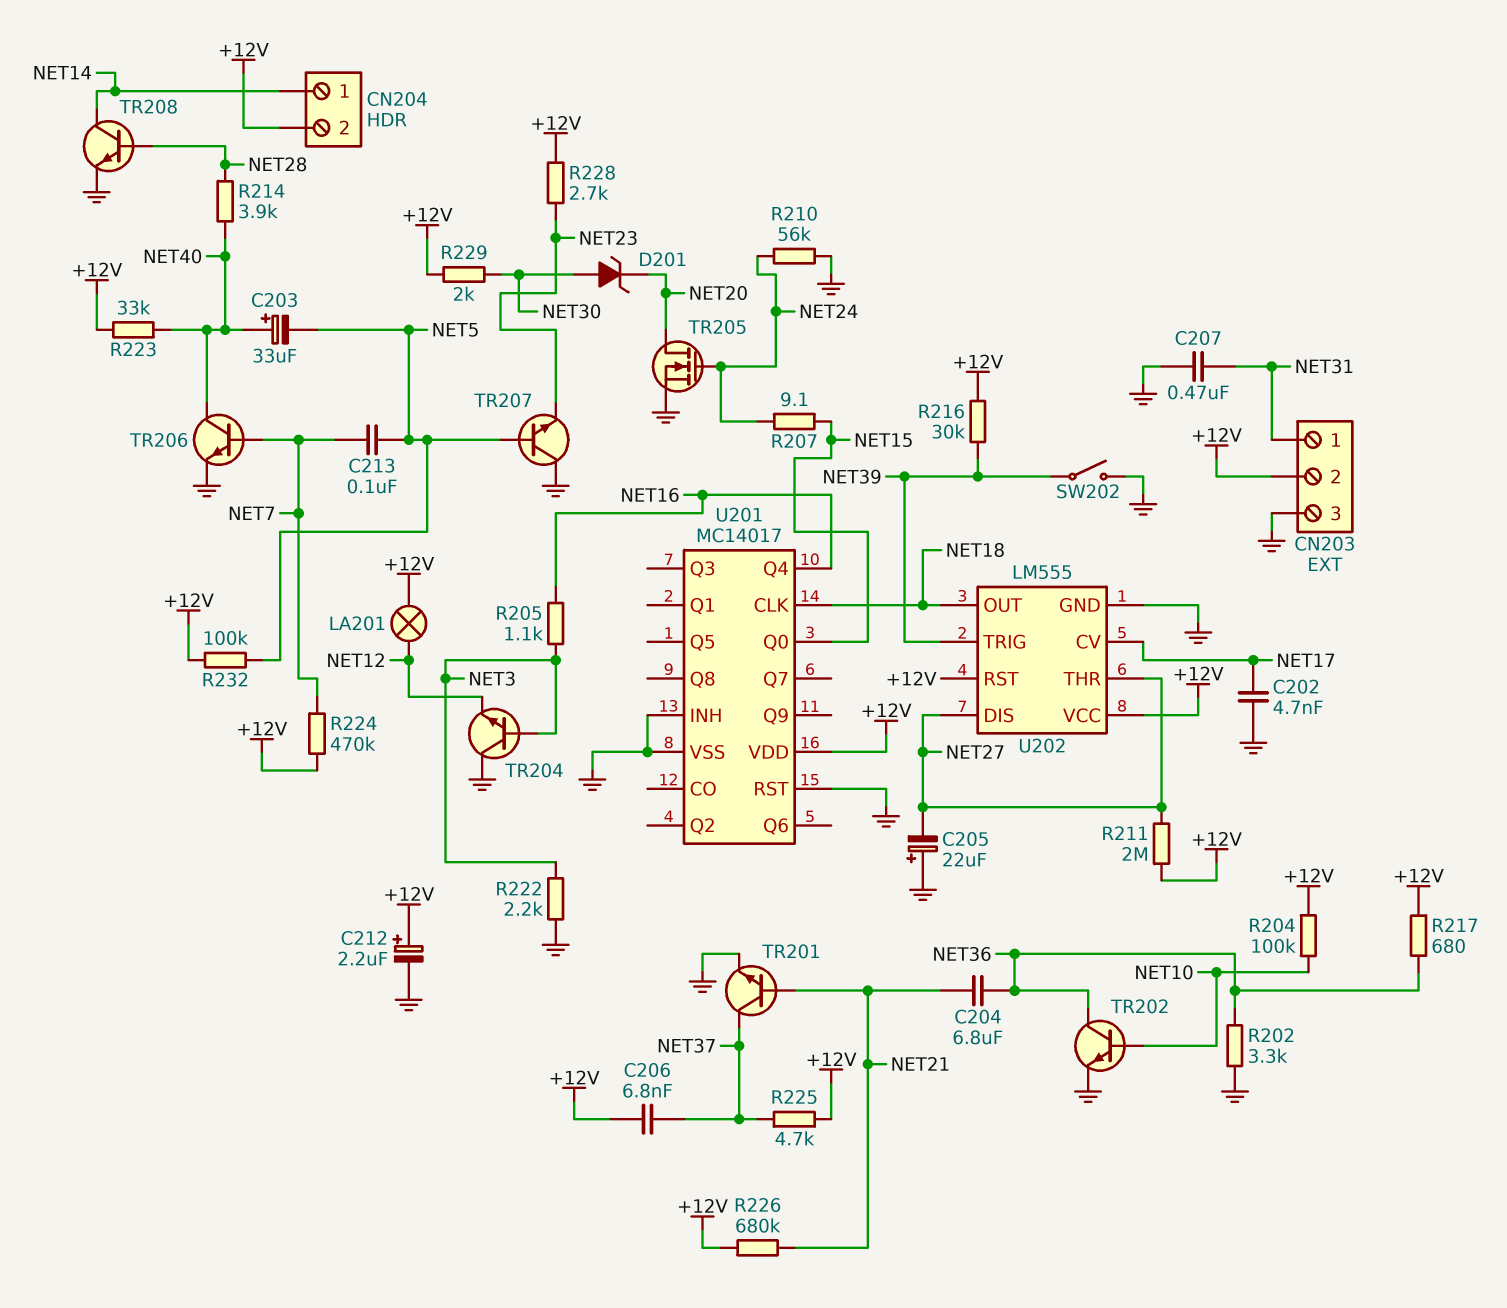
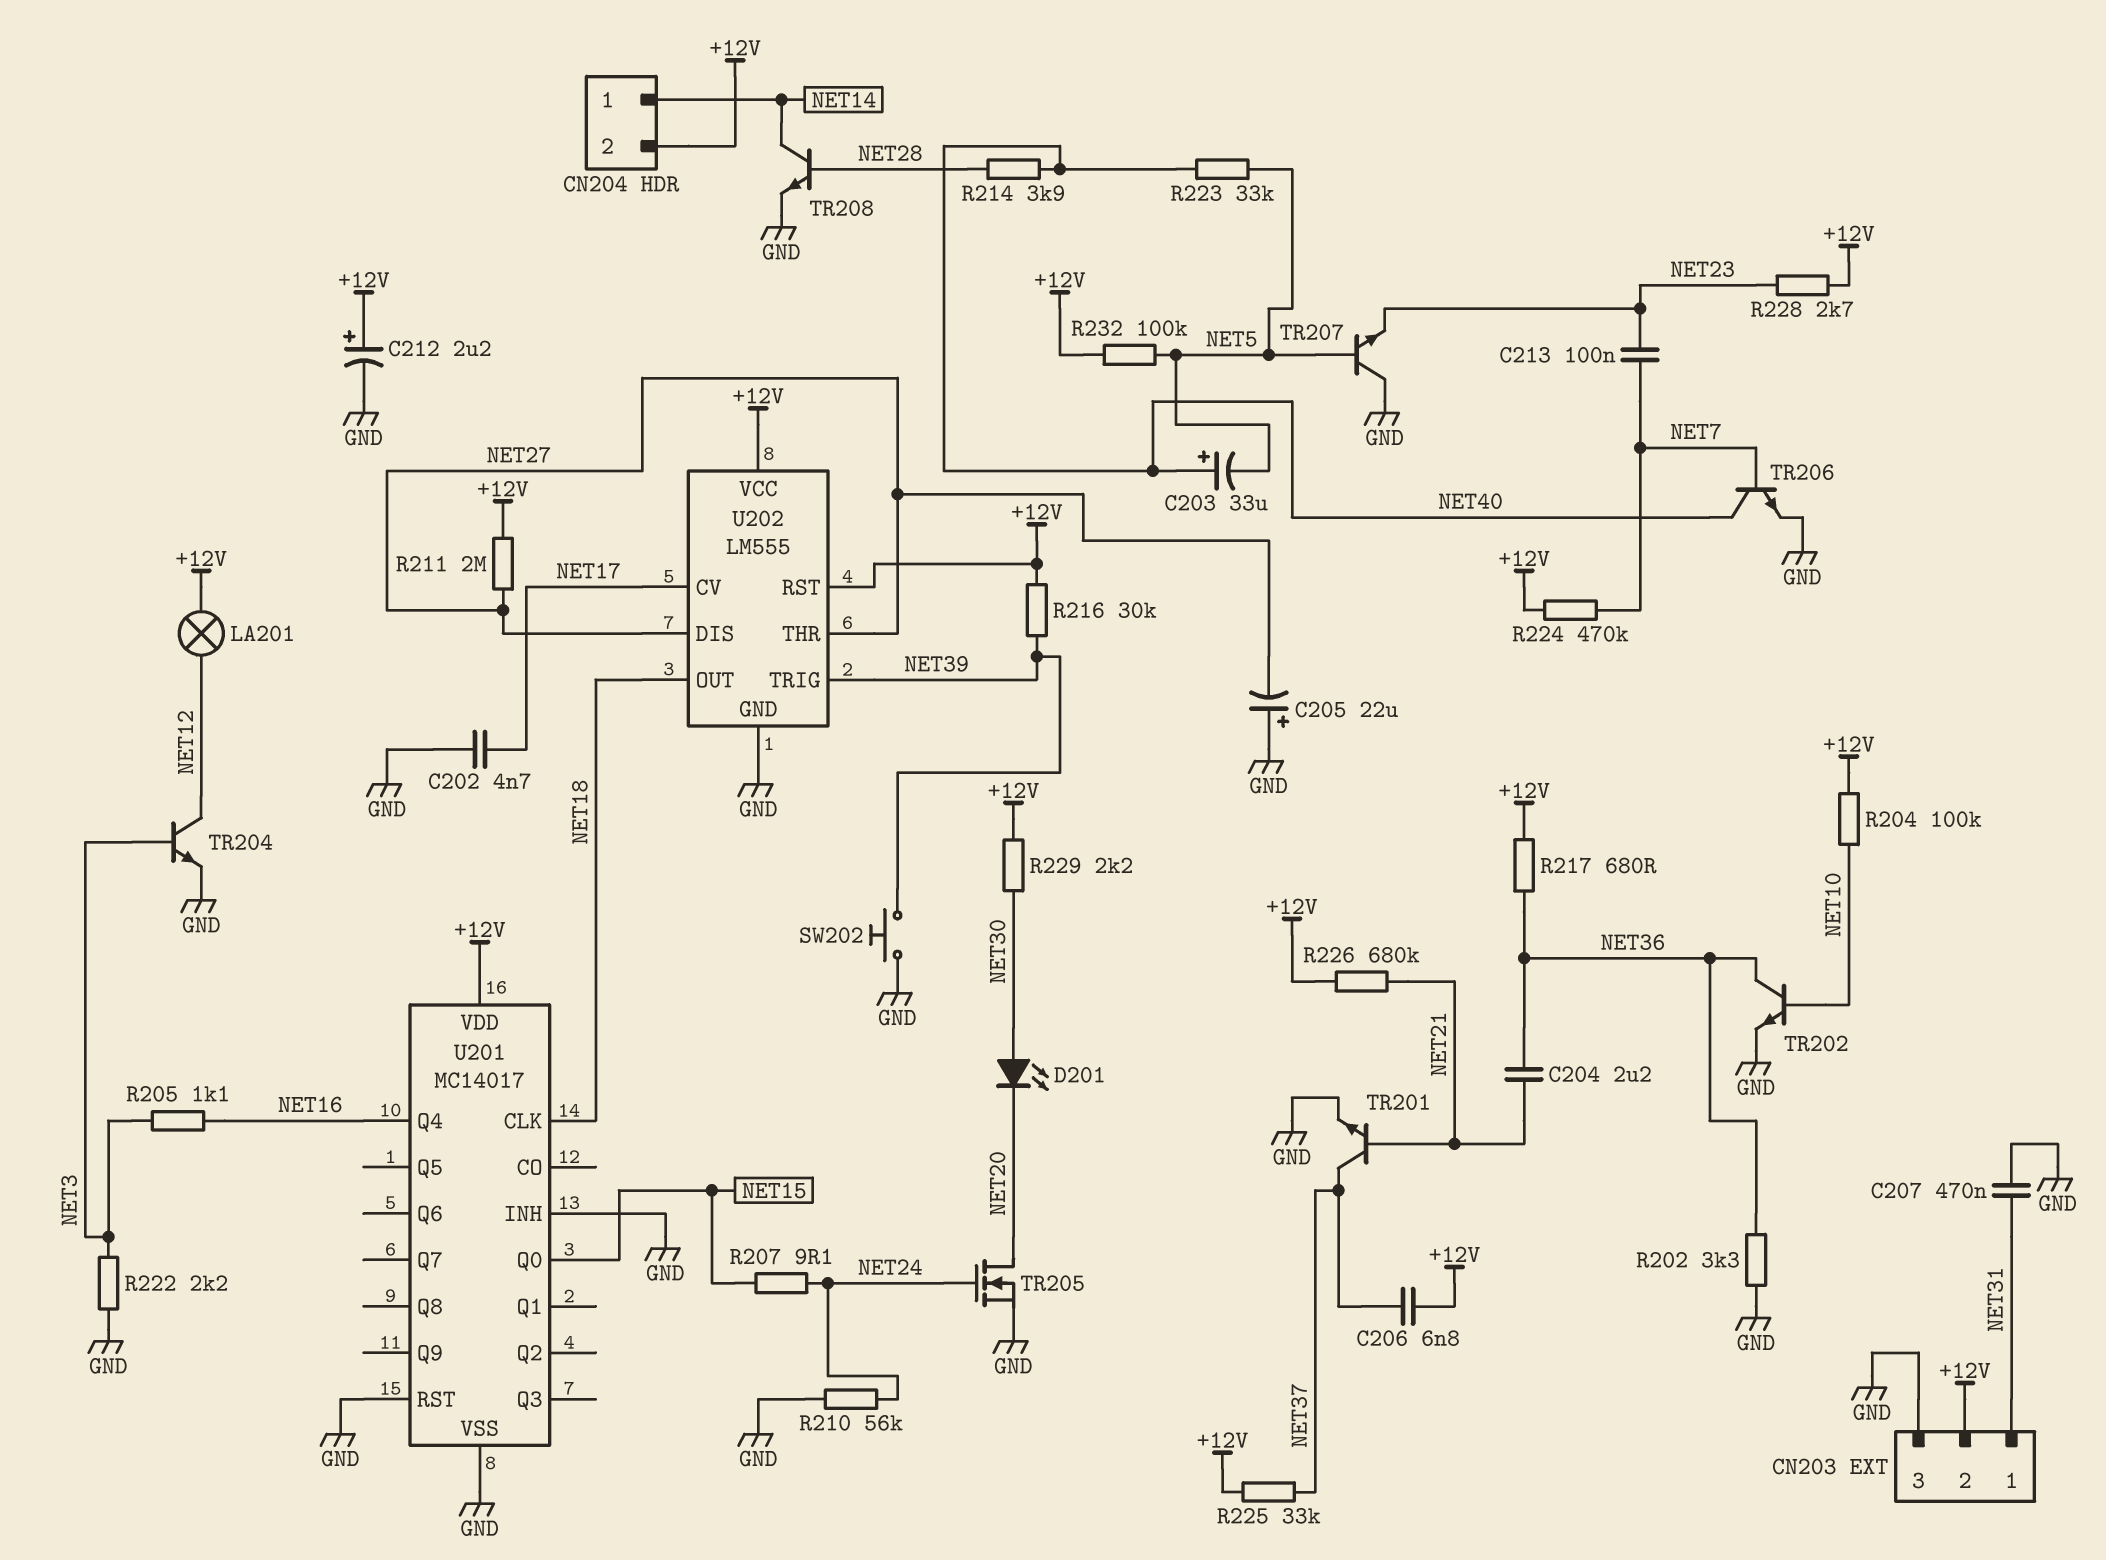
C204: 6.8uF (NET21, NET36) -> 2.2uF (NET21, NET36)
C213: 100nF (NET5, NET7) -> 100nF (NET7, NET23)
D201: zener (A NET30, K NET20) -> LED (A NET30, K NET20)
R223: 33k (+12V, NET40) -> 33k (NET5, NET40)
R225: 4.7k (+12V, NET37) -> 33k (+12V, NET37)
R229: 2k (+12V, NET30) -> 2.2k (+12V, NET30)
SW202: switch (GND, NET39) -> button (GND, NET39)
TR204: NPN (B NET3, C GND, E NET12) -> NPN (B NET3, C NET12, E GND)

